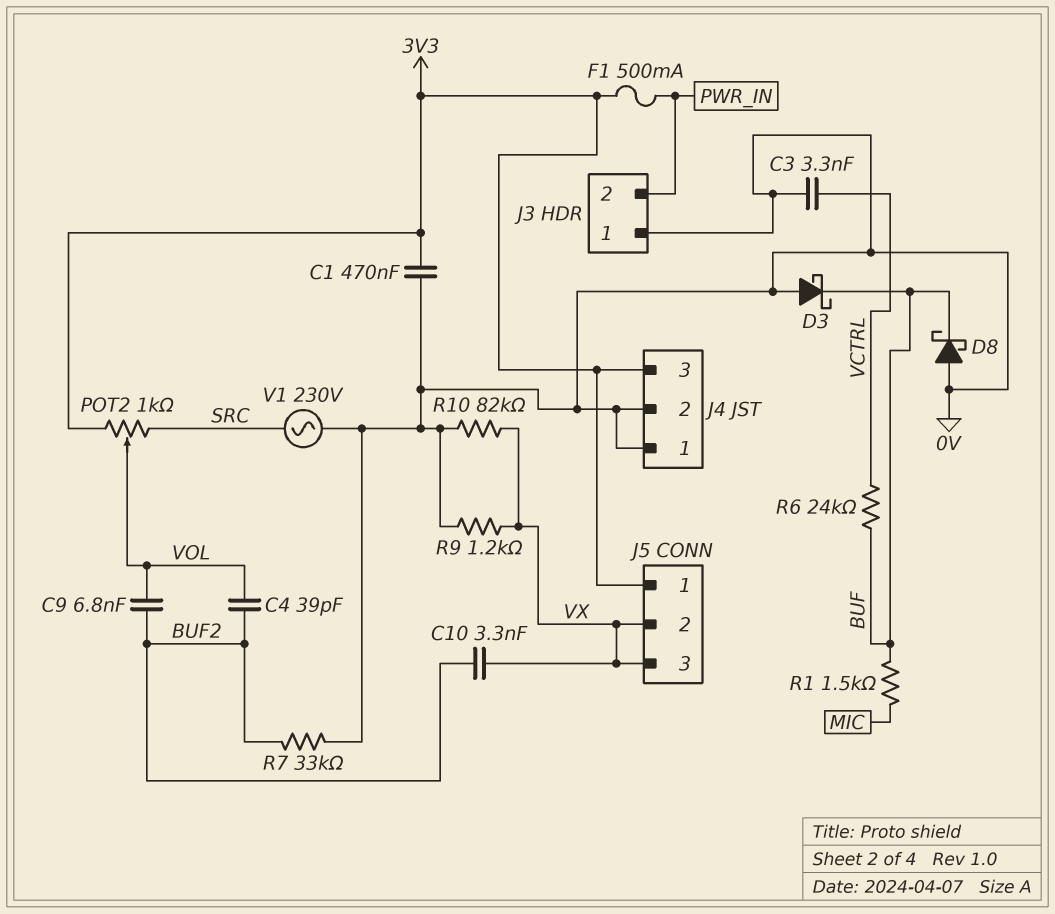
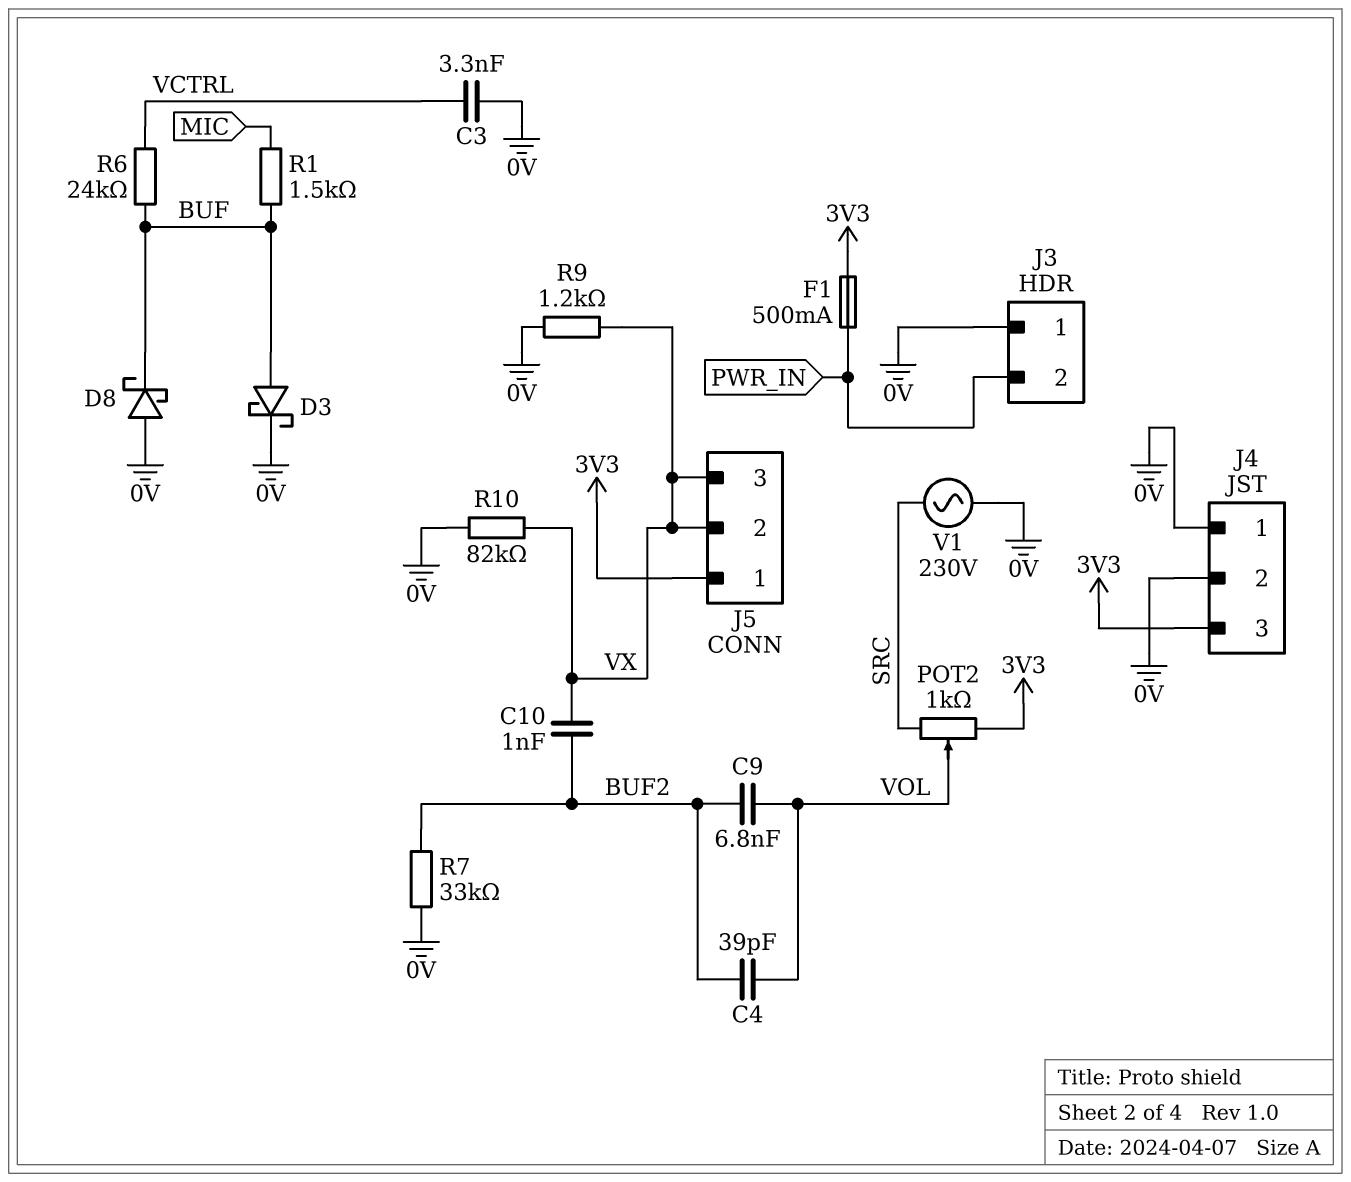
C1: 470nF (0V, 3V3) -> none
C10: 3.3nF (BUF2, VX) -> 1nF (BUF2, VX)
D3: schottky (A 0V, K BUF) -> schottky (A BUF, K 0V)

